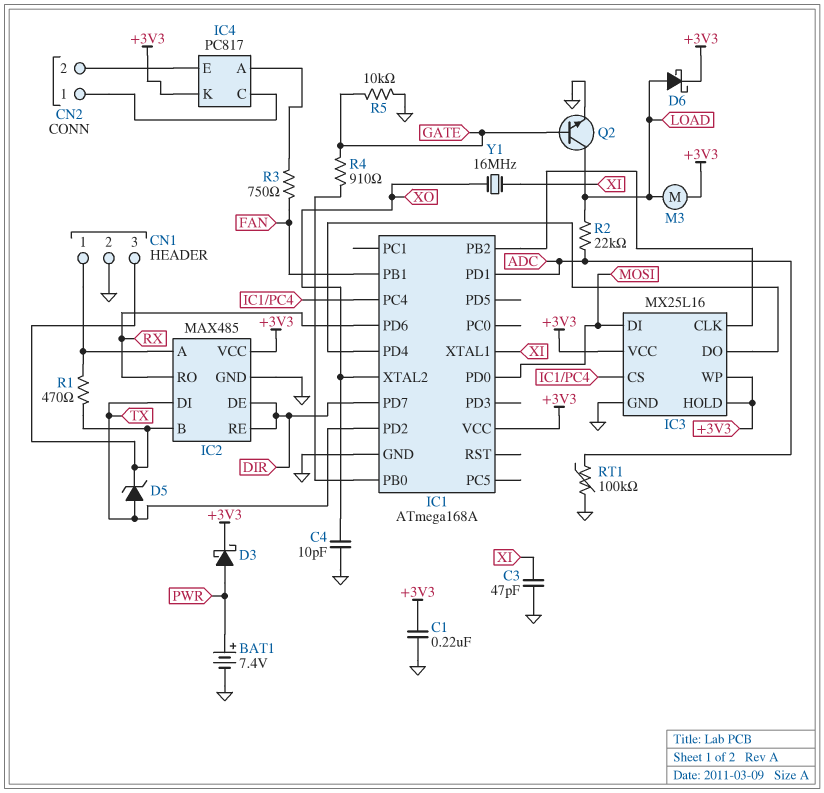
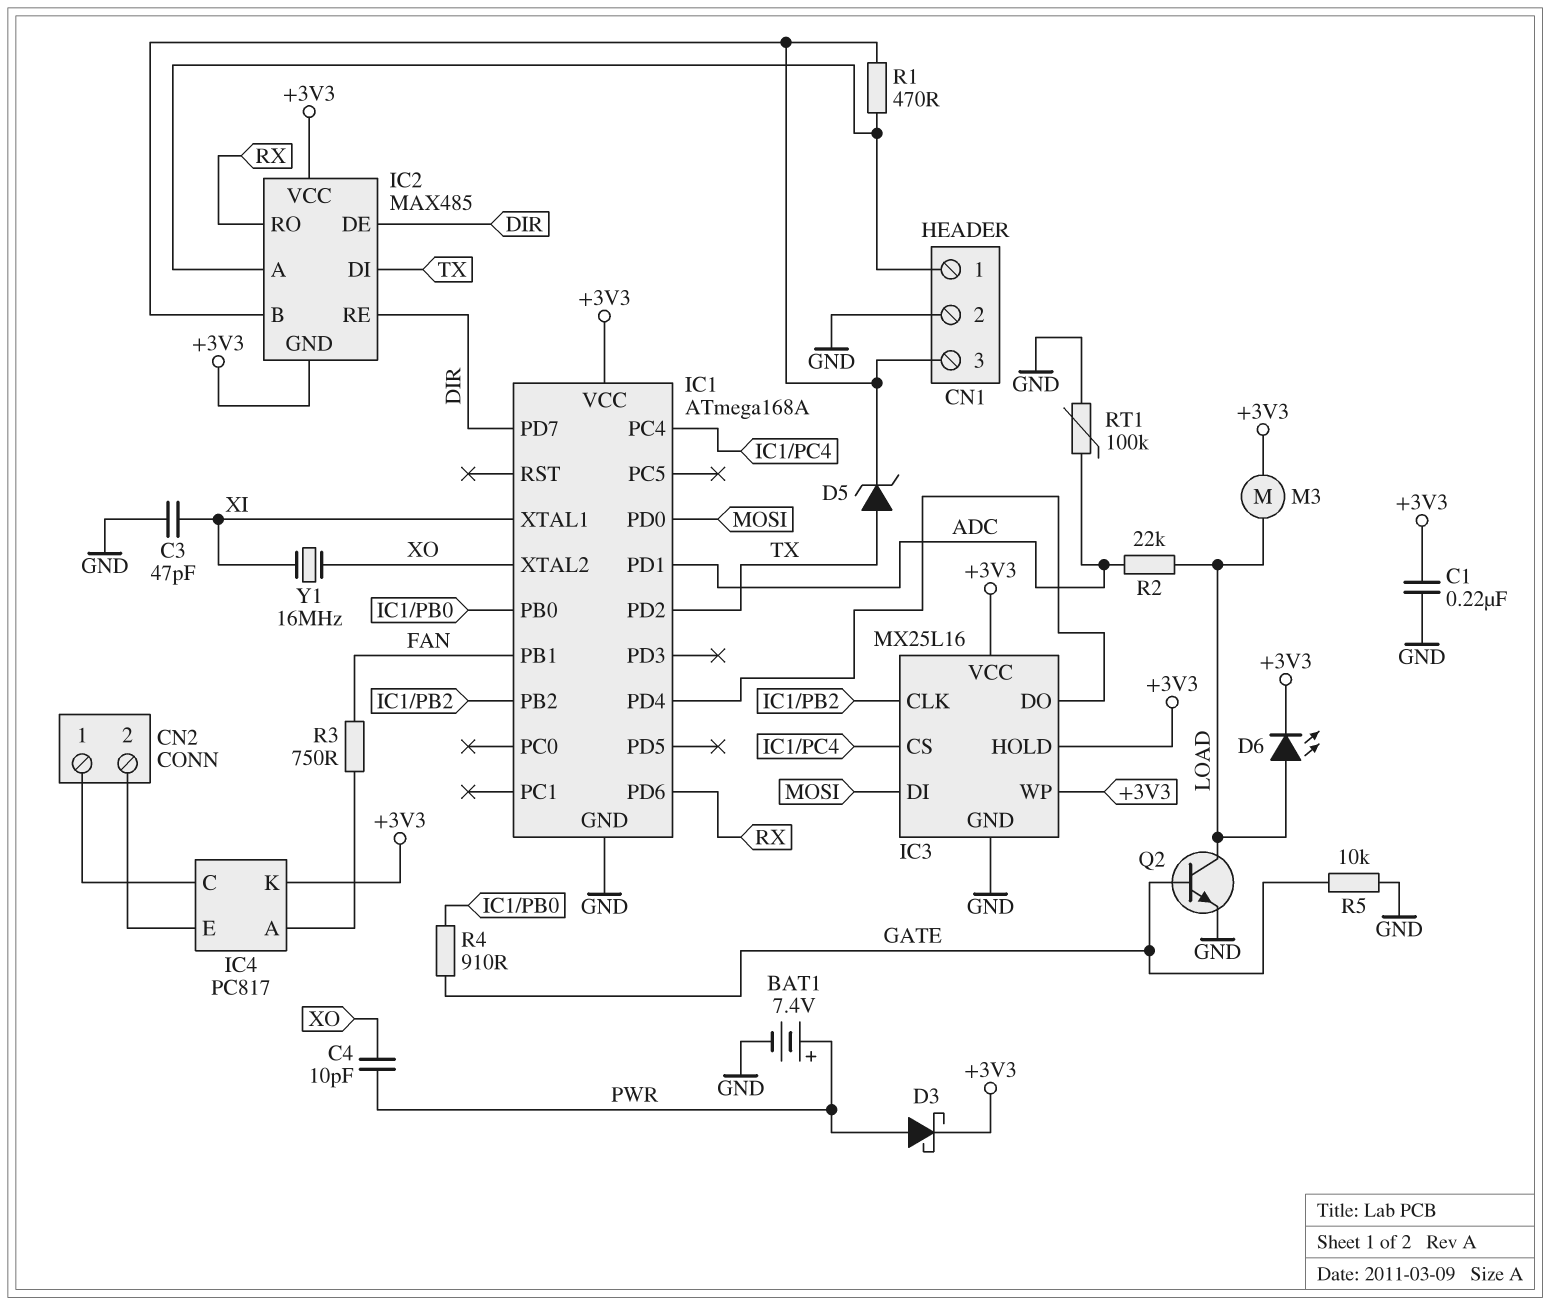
C4: 10pF (GND, XO) -> 10pF (PWR, XO)
D6: schottky (A LOAD, K +3V3) -> LED (A LOAD, K +3V3)
IC2 pin GND: GND -> +3V3

